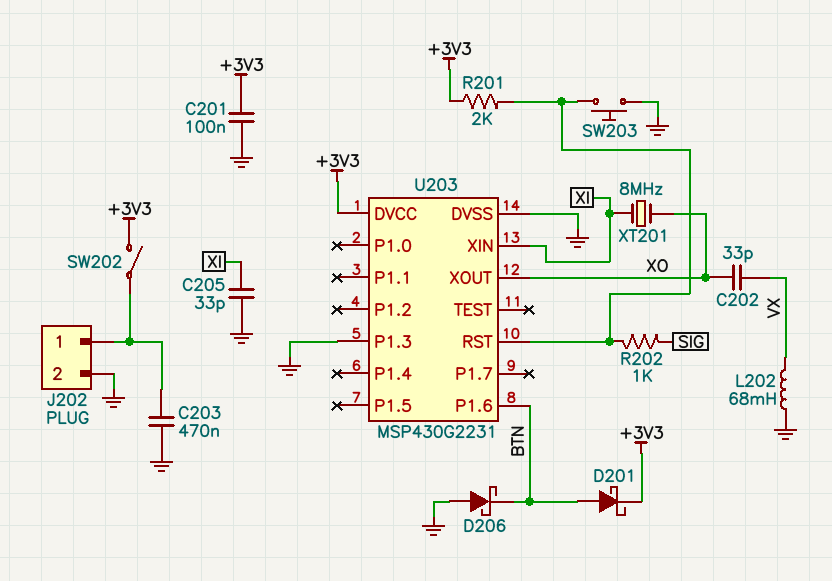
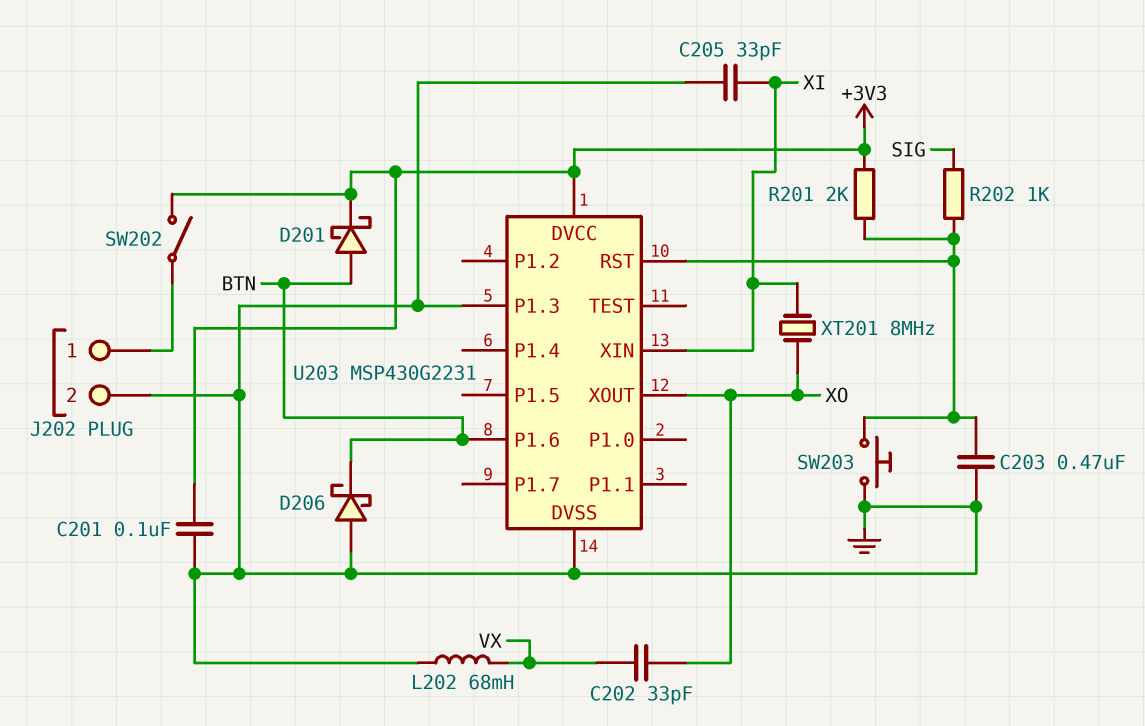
C203: 470nF (GND, J202/1) -> 470nF (GND, U203/RST)

